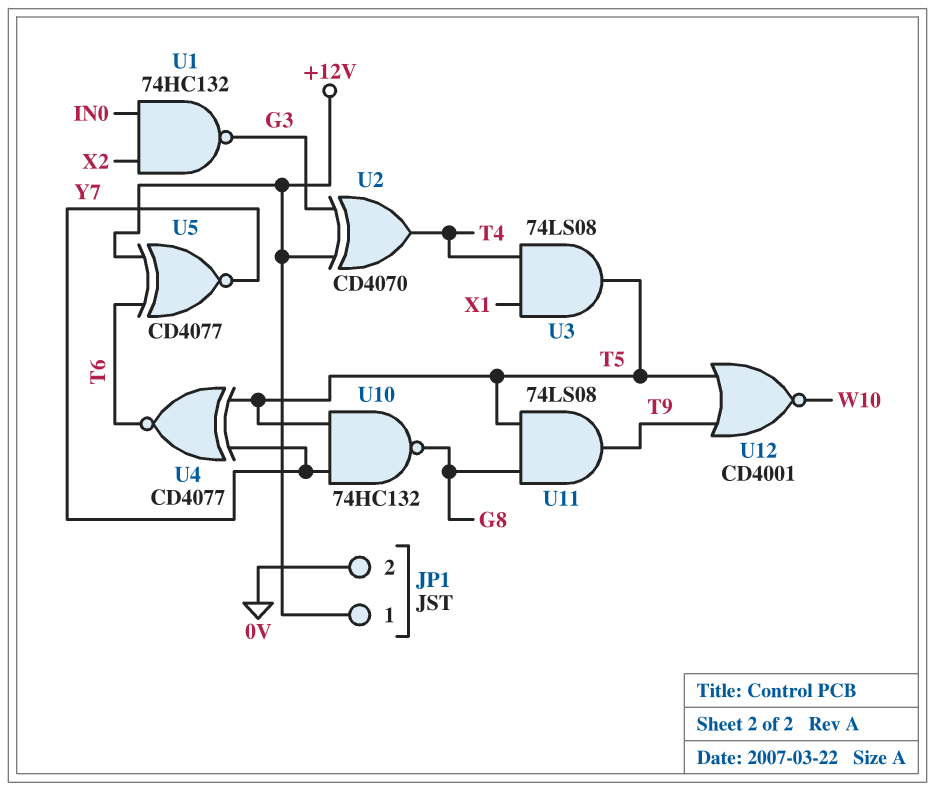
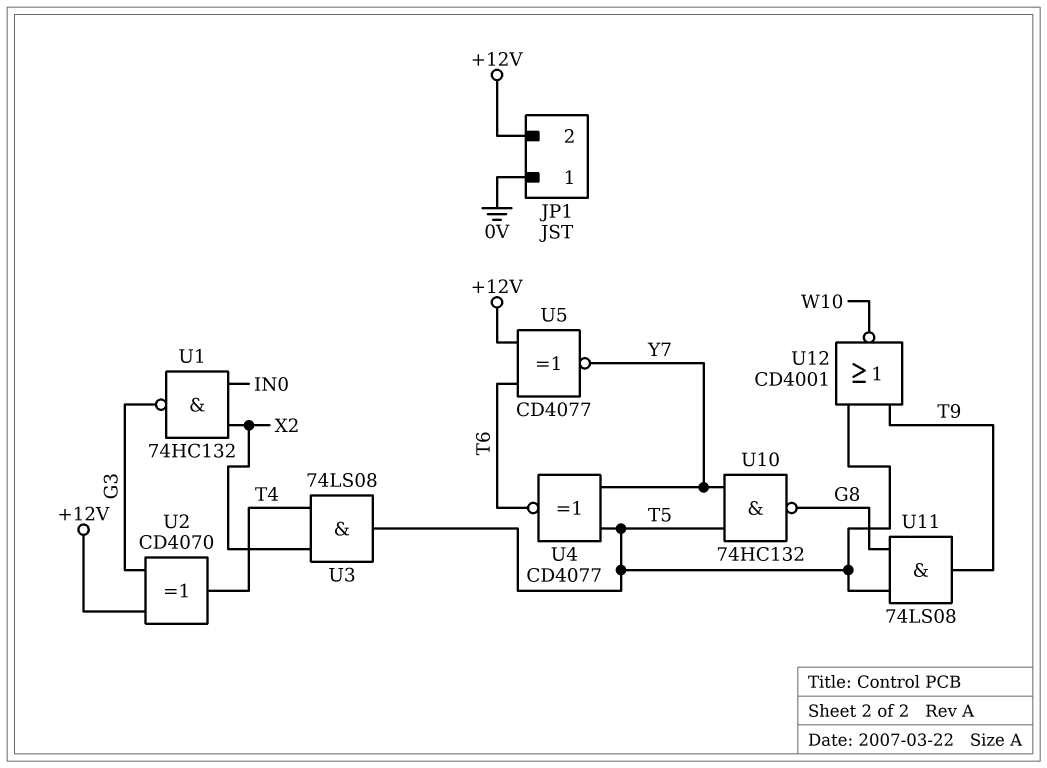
JP1 pin 1: +12V -> 0V
JP1 pin 2: 0V -> +12V
U3: AND 74LS08 (in T4, in X1, out T5) -> AND 74LS08 (in T4, in X2, out T5)

